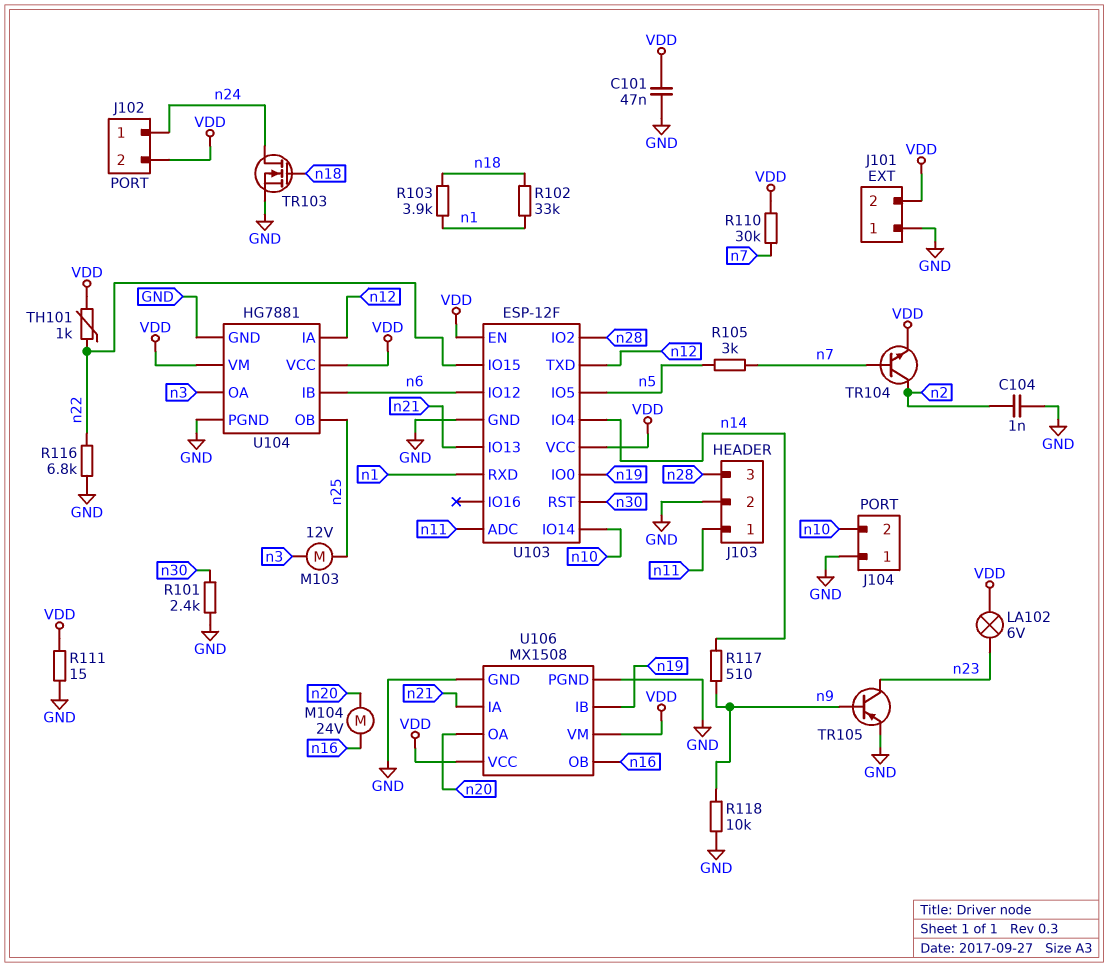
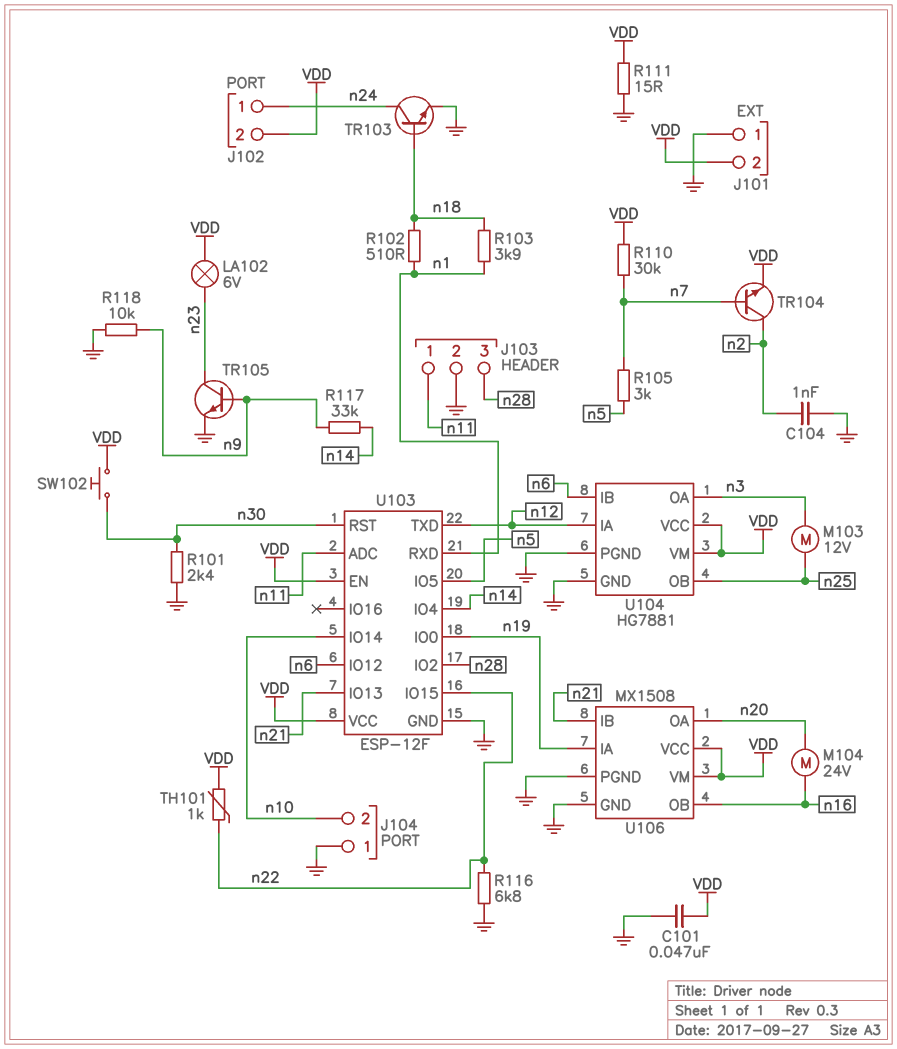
R102: 33k (n1, n18) -> 510 (n1, n18)
R117: 510 (n9, n14) -> 33k (n9, n14)
SW102: none -> button (VDD, n30)
TR103: NMOS (G n18, D n24, S GND) -> NPN (B n18, C n24, E GND)
TR105: PNP (B n9, C n23, E GND) -> NPN (B n9, C n23, E GND)
U106 pin IA: n21 -> n19
U106 pin IB: n19 -> n21

